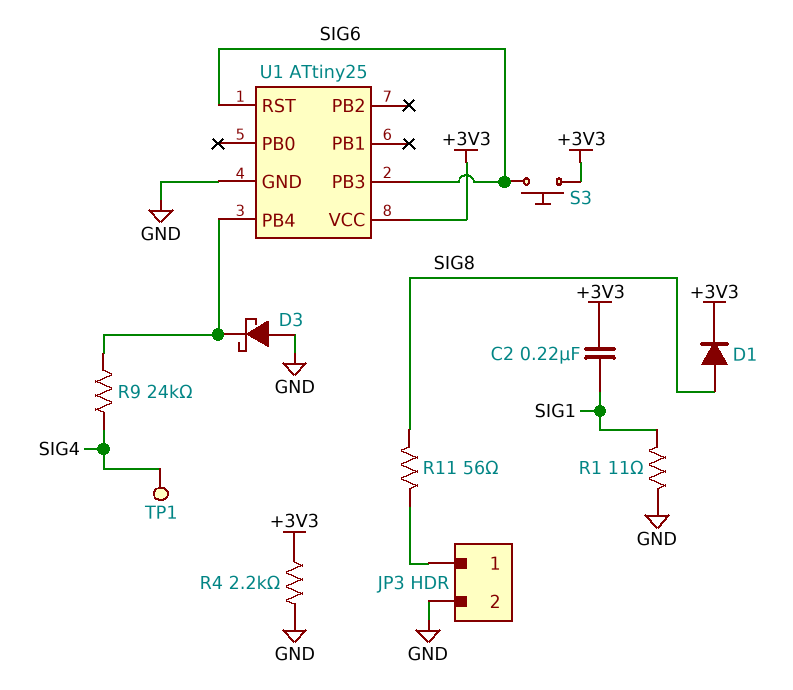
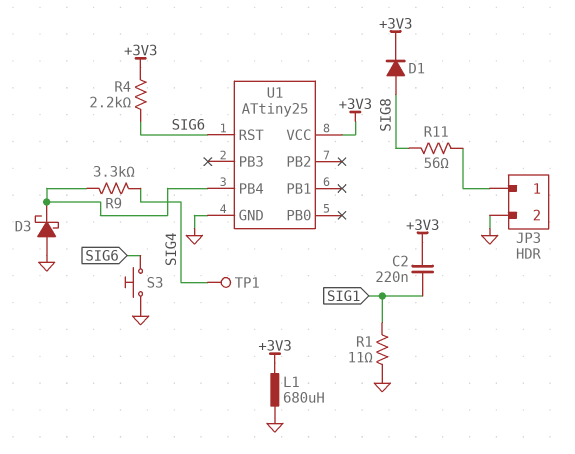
L1: none -> 680uH (+3V3, GND)
R4: 2.2k (+3V3, GND) -> 2.2k (+3V3, SIG6)
R9: 24k (SIG4, U1/PB4) -> 3.3k (SIG4, U1/PB4)
S3: button (+3V3, SIG6) -> button (GND, SIG6)
U1 pin PB3: SIG6 -> none

